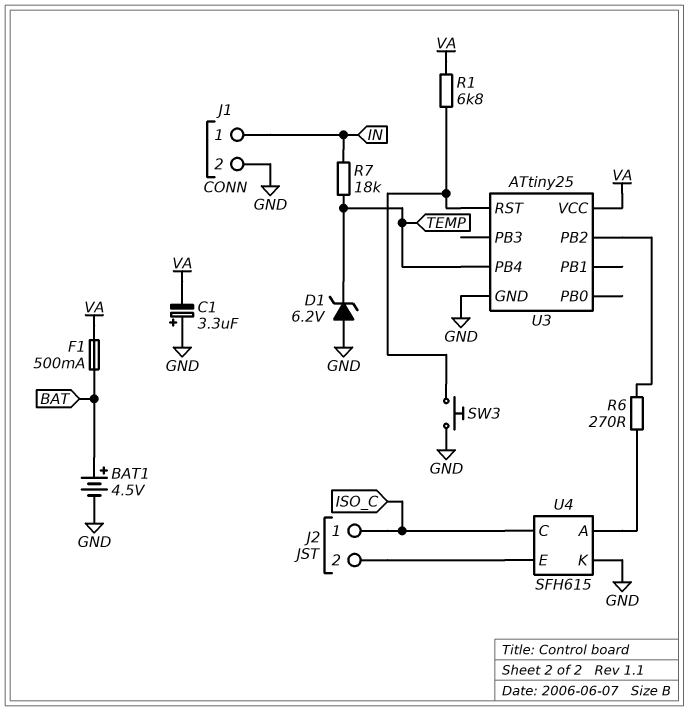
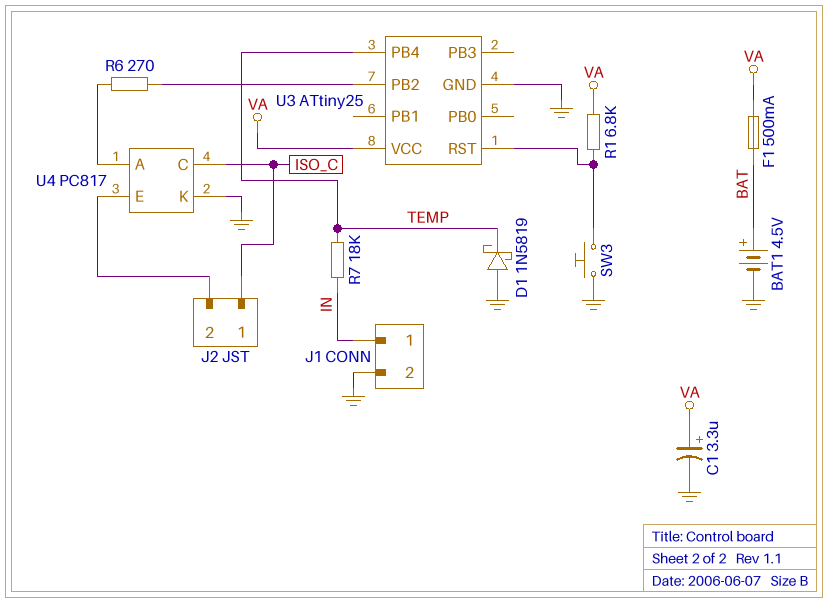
C1: 3.3uF (plus GND, minus VA) -> 3.3uF (plus VA, minus GND)
D1: zener 6.2V (A GND, K TEMP) -> schottky 1N5819 (A GND, K TEMP)
U4: SFH615 -> PC817

